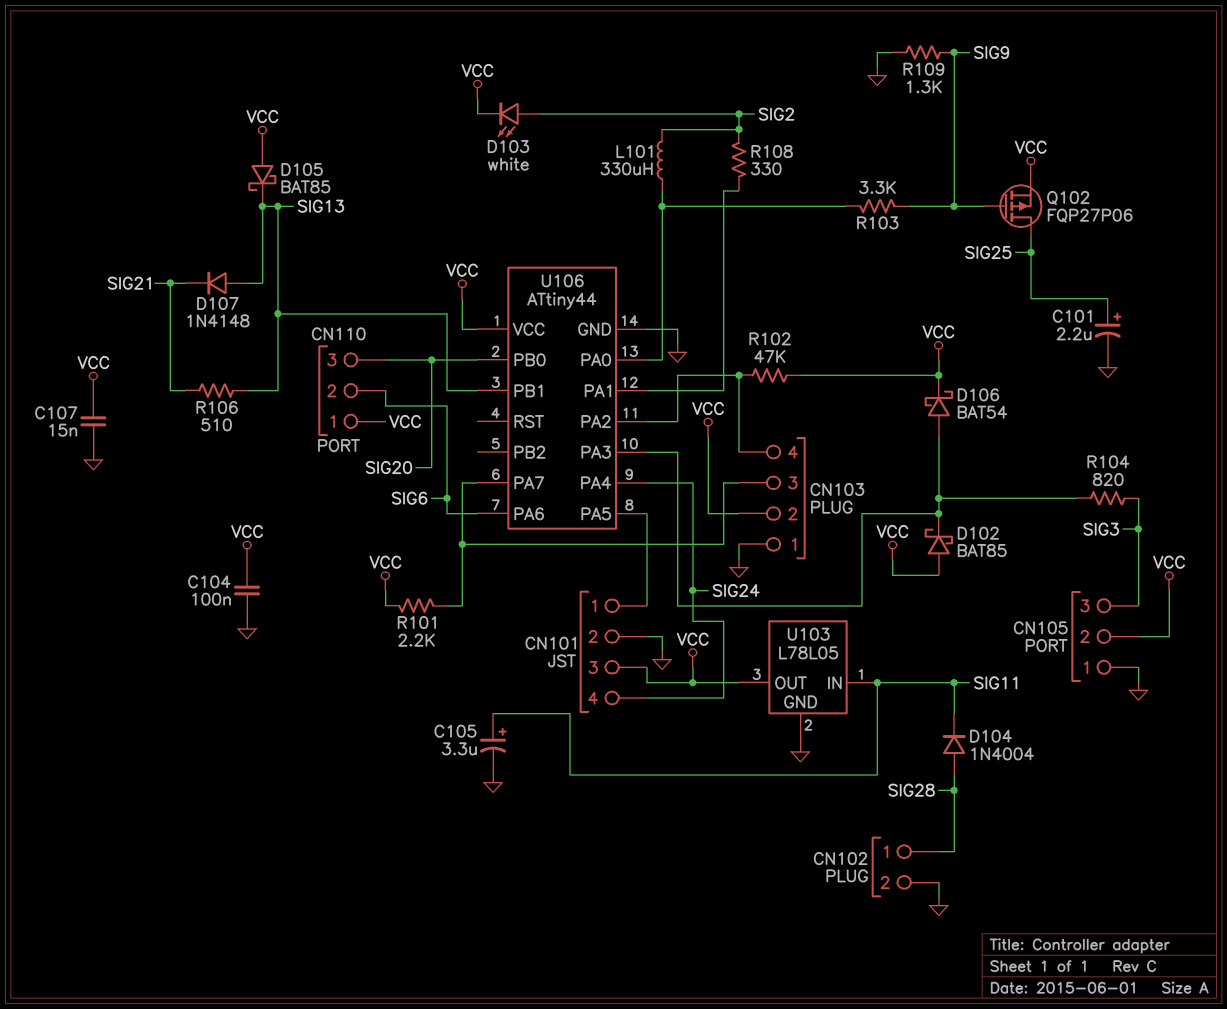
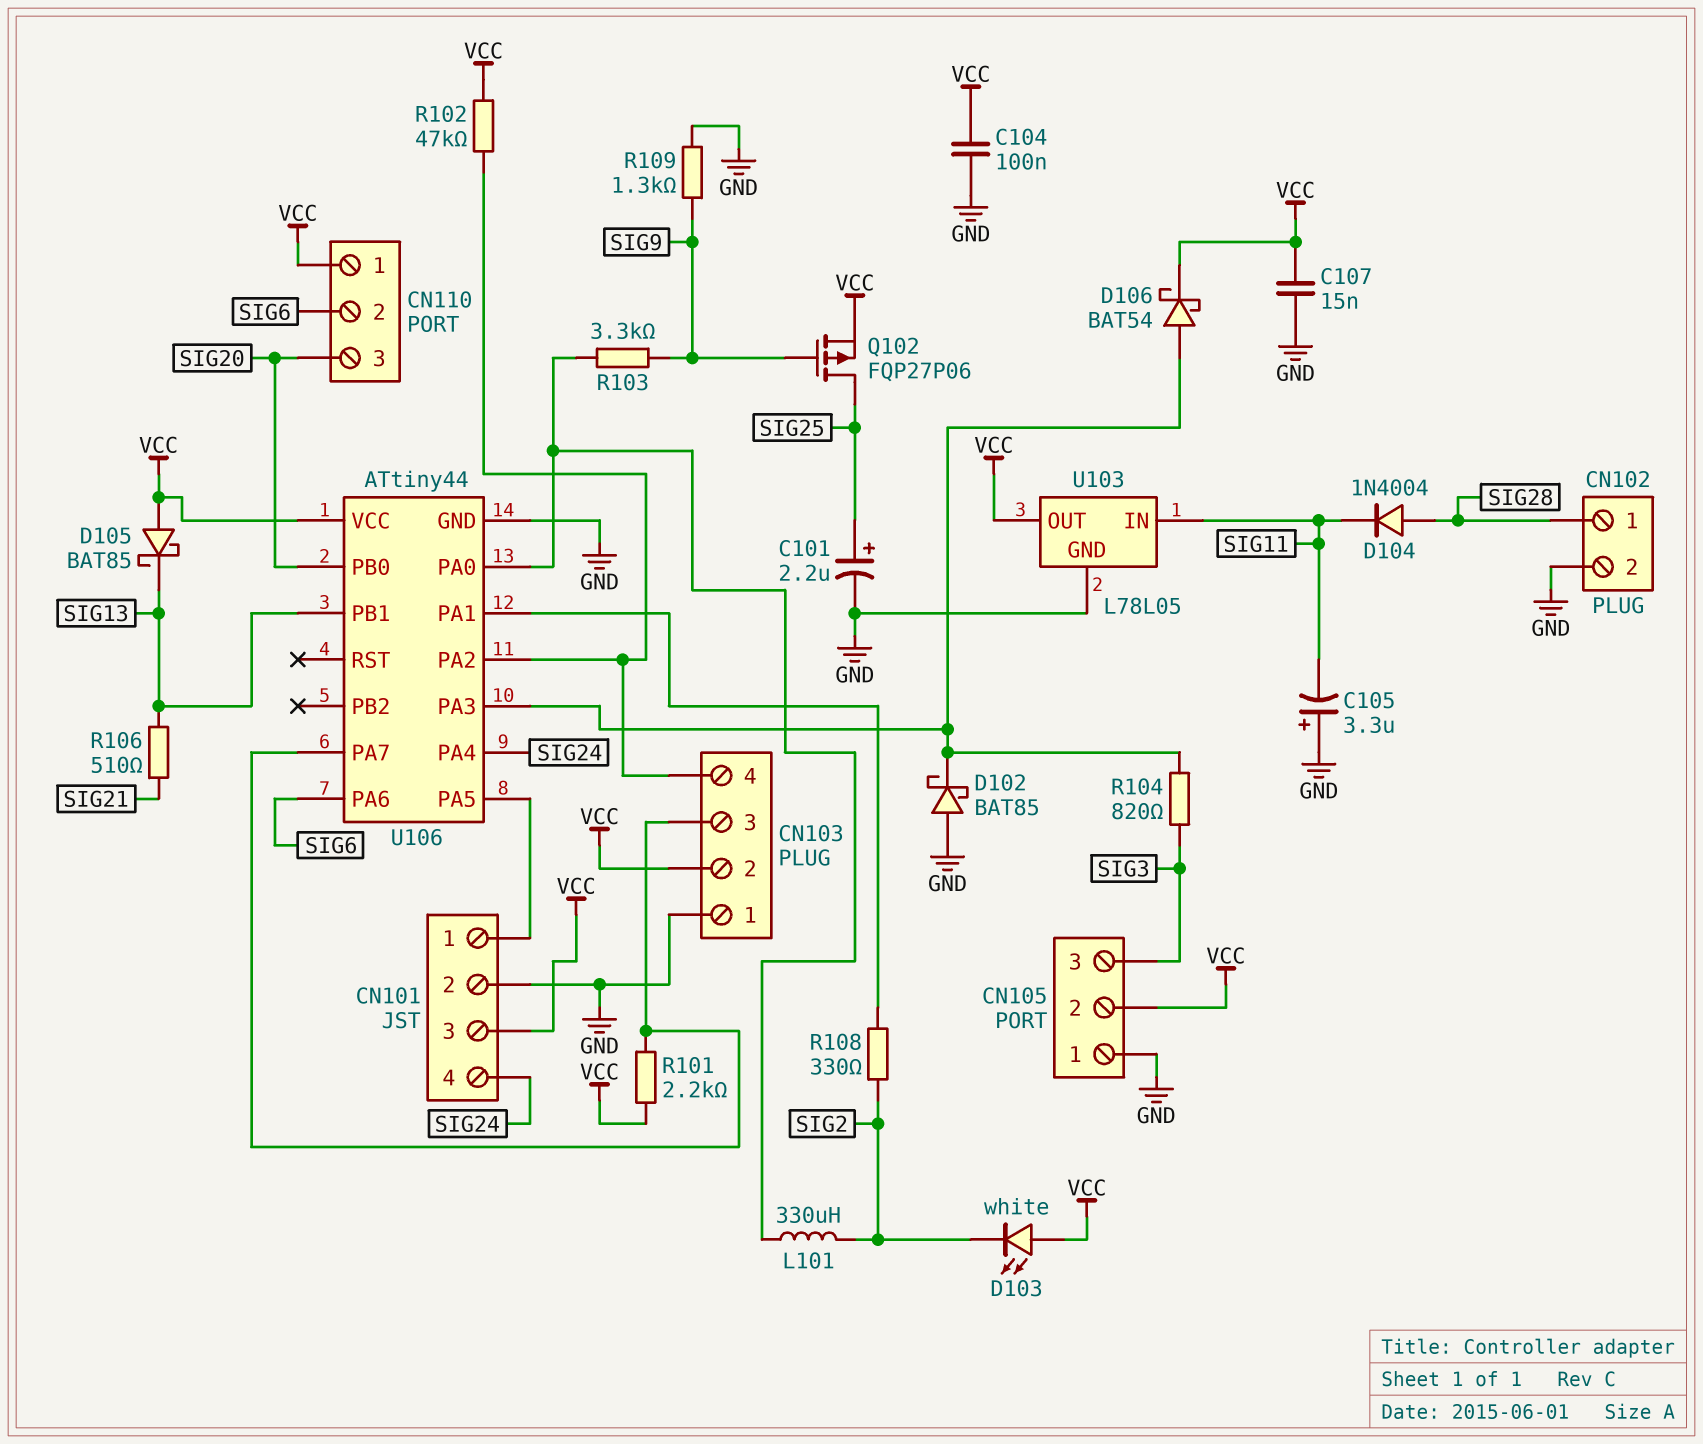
C105: 3.3uF (plus SIG11, minus GND) -> 3.3uF (plus GND, minus SIG11)
D102: schottky BAT85 (A VCC, K U106/PA3) -> schottky BAT85 (A GND, K U106/PA3)
D103: LED white (A SIG2, K VCC) -> LED white (A VCC, K SIG2)
D107: diode 1N4148 (A SIG13, K SIG21) -> none

